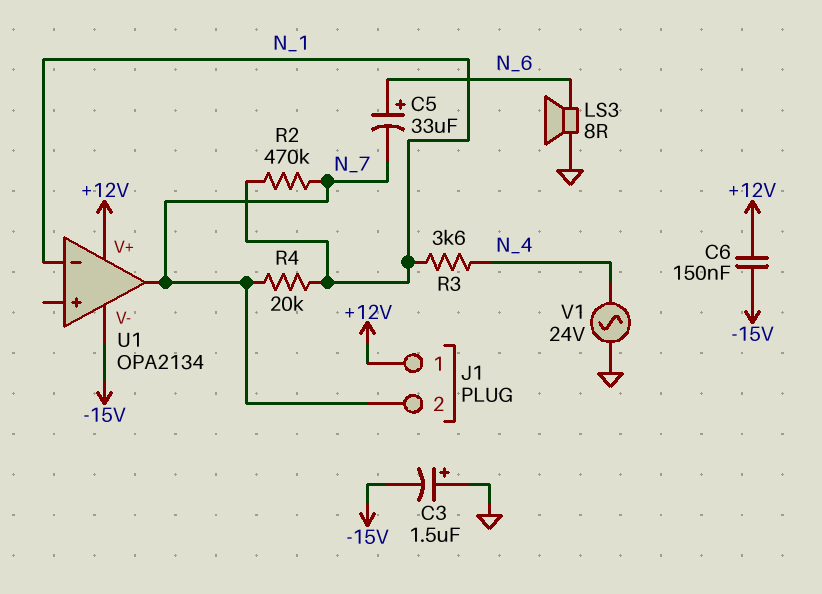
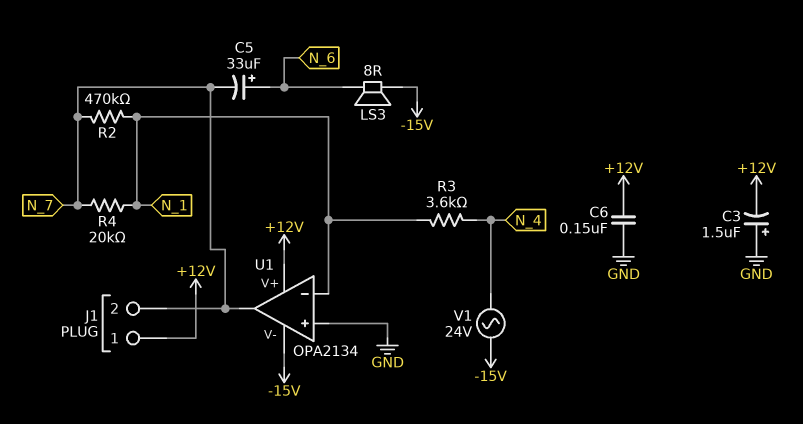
C3: 1.5uF (plus GND, minus -15V) -> 1.5uF (plus GND, minus +12V)
C6: 150nF (+12V, -15V) -> 150nF (+12V, GND)
LS3: speaker 8R (GND, N_6) -> speaker 8R (-15V, N_6)
U1 pin in+: none -> GND
V1: AC 24V (GND, N_4) -> AC 24V (-15V, N_4)

